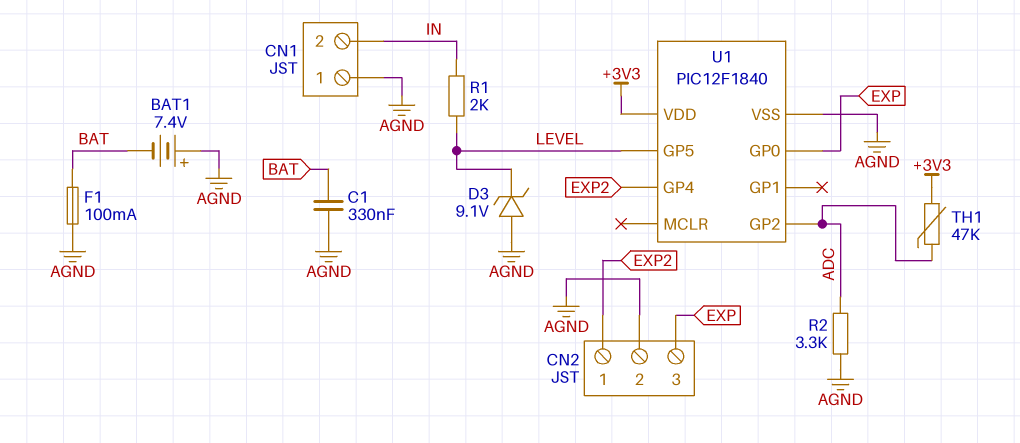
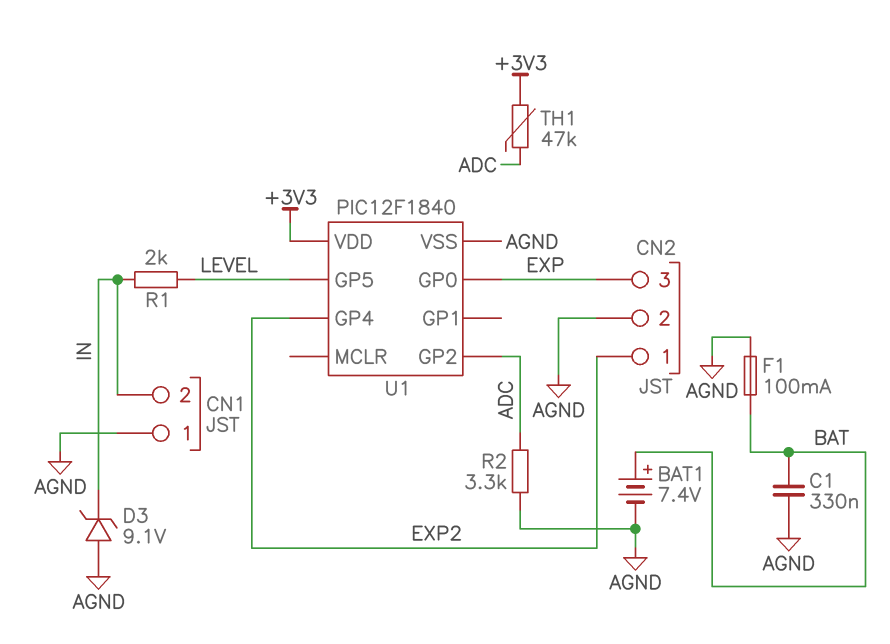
BAT1: 7.4V (plus AGND, minus BAT) -> 7.4V (plus BAT, minus AGND)
D3: zener 9.1V (A AGND, K LEVEL) -> zener 9.1V (A AGND, K IN)

